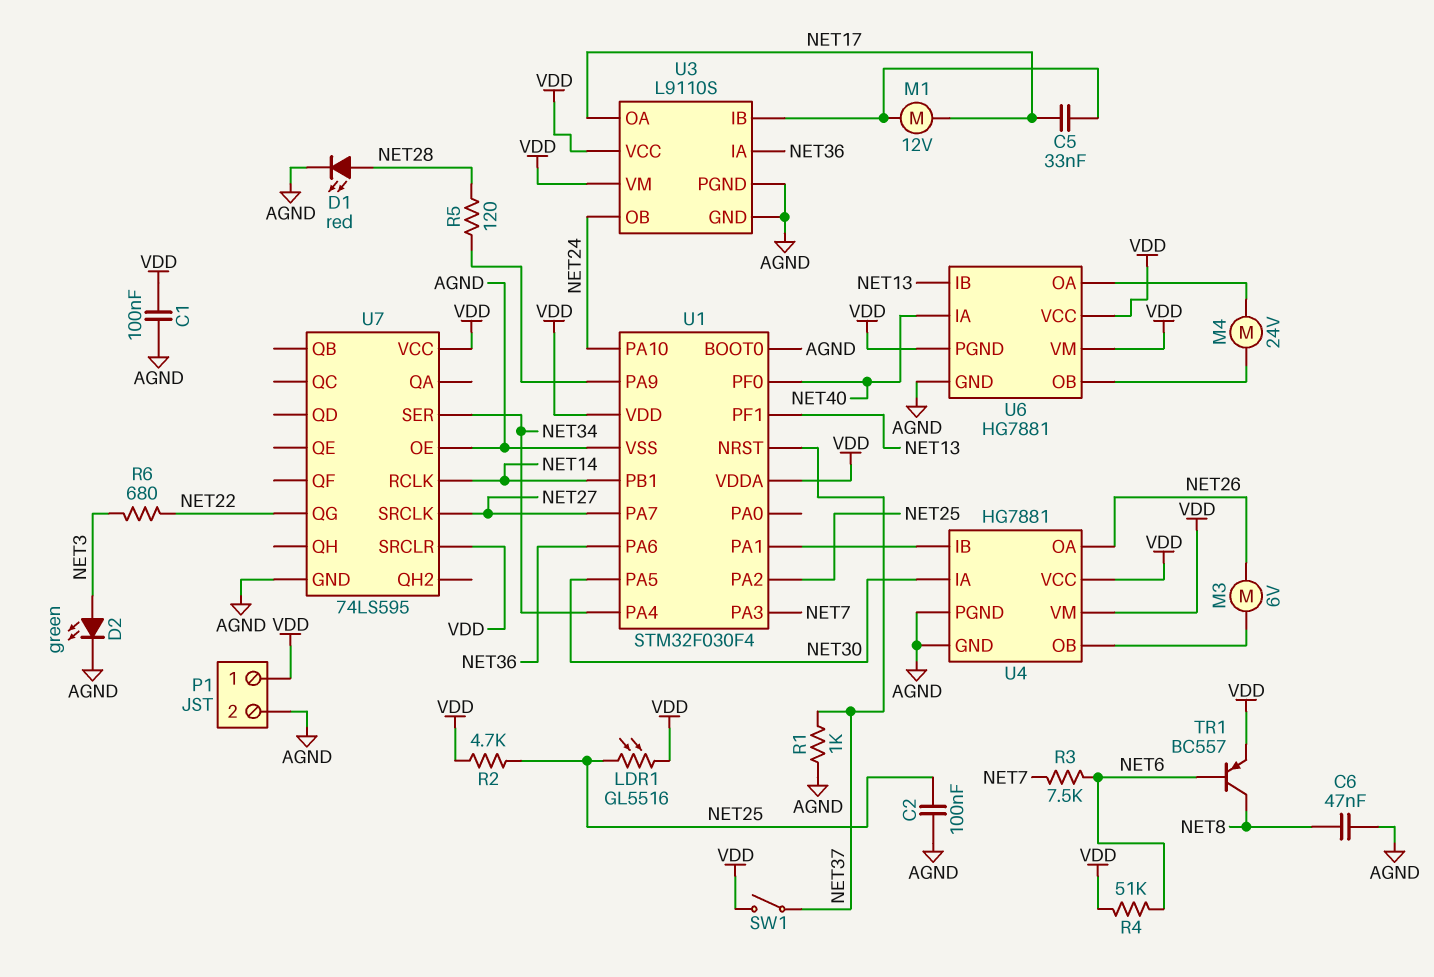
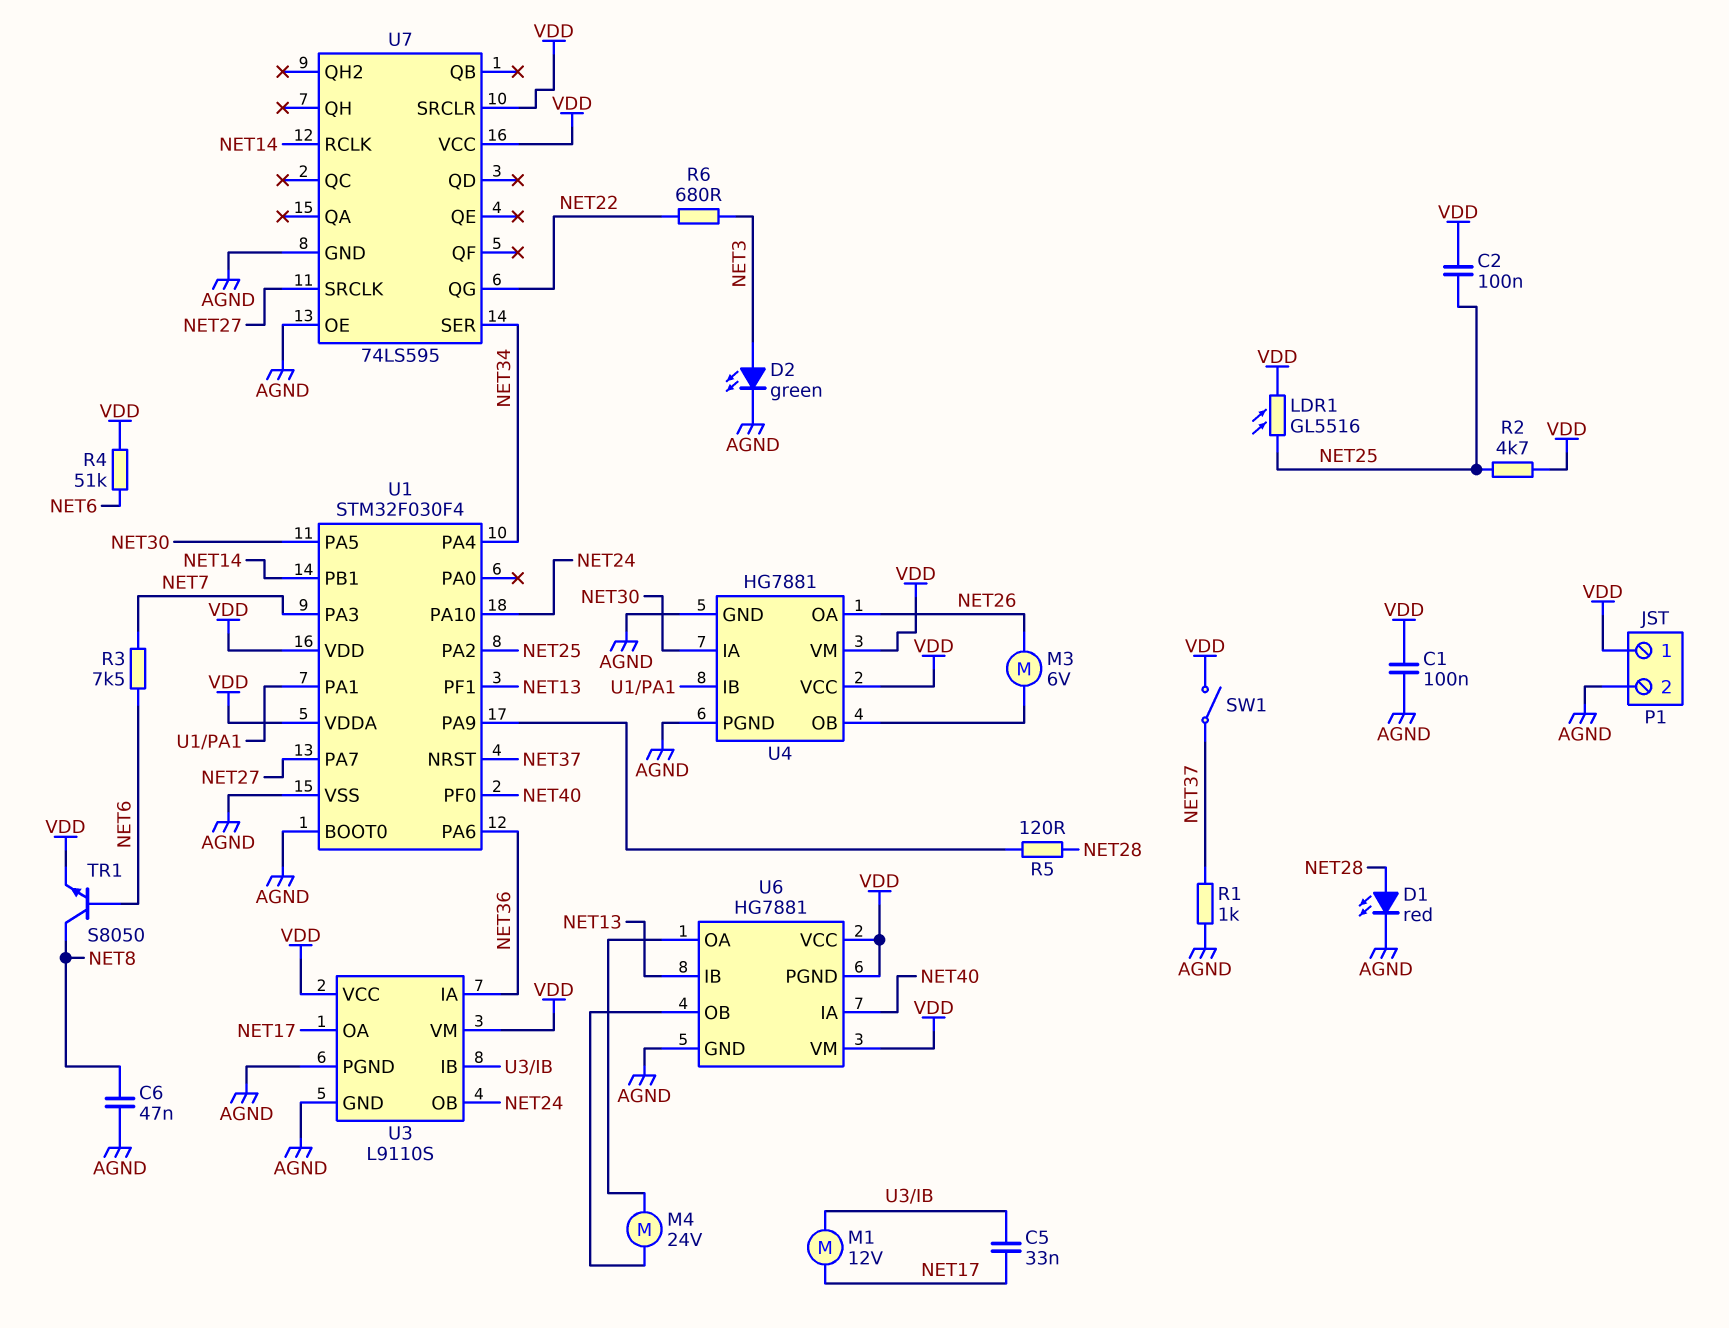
C2: 100nF (AGND, NET25) -> 100nF (NET25, VDD)
TR1: PNP BC557 (B NET6, C NET8, E VDD) -> NPN S8050 (B NET6, C NET8, E VDD)

